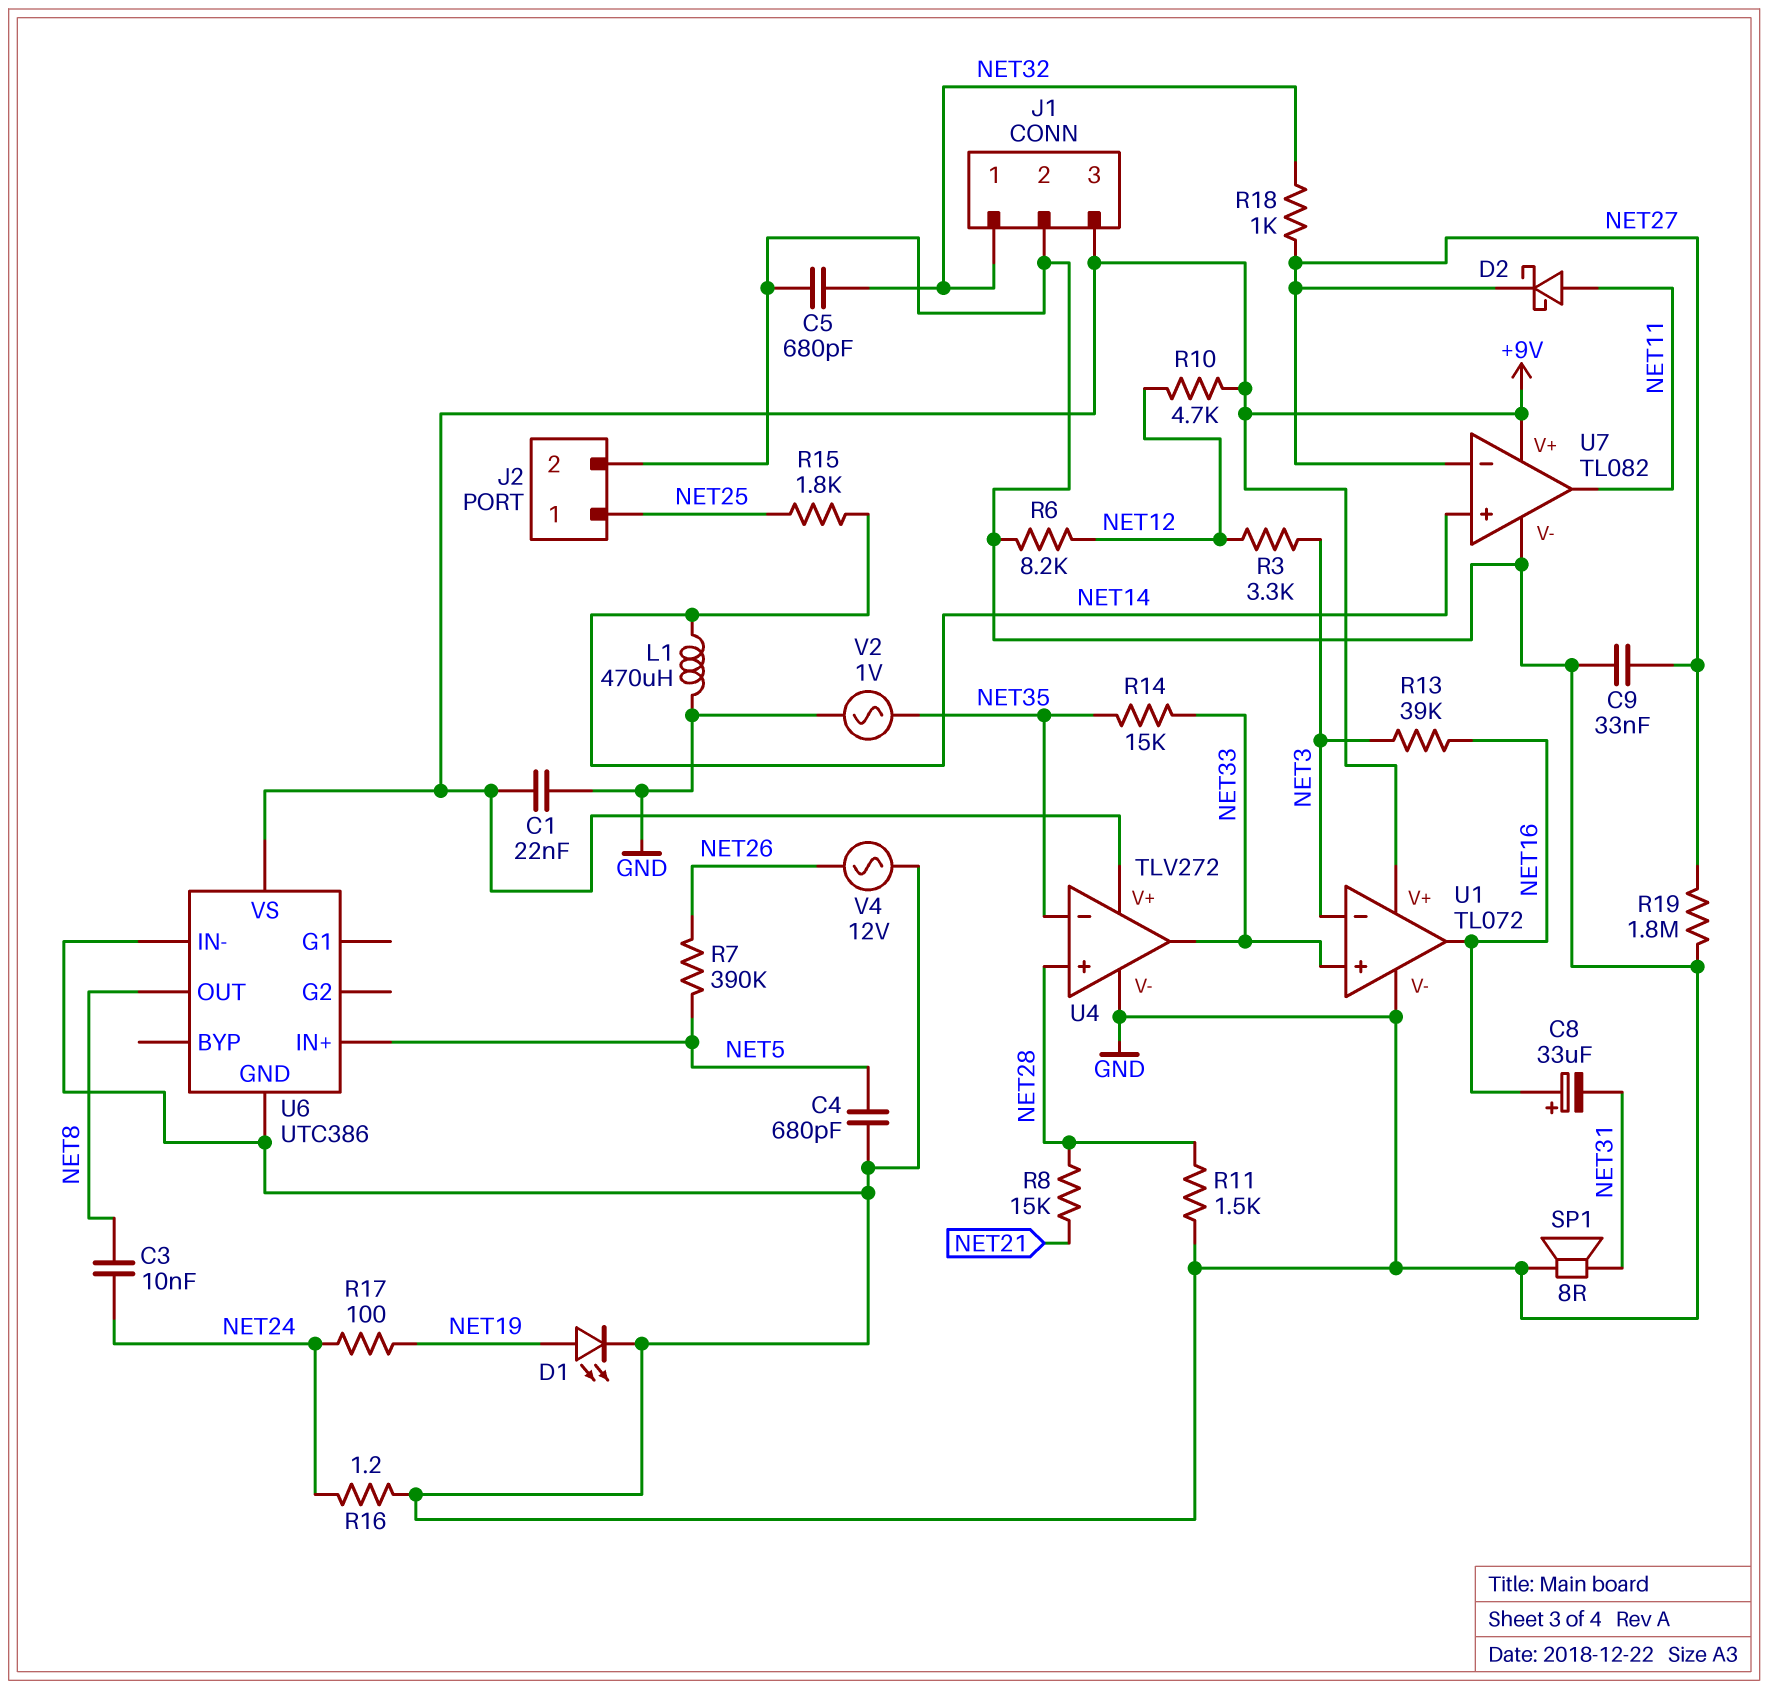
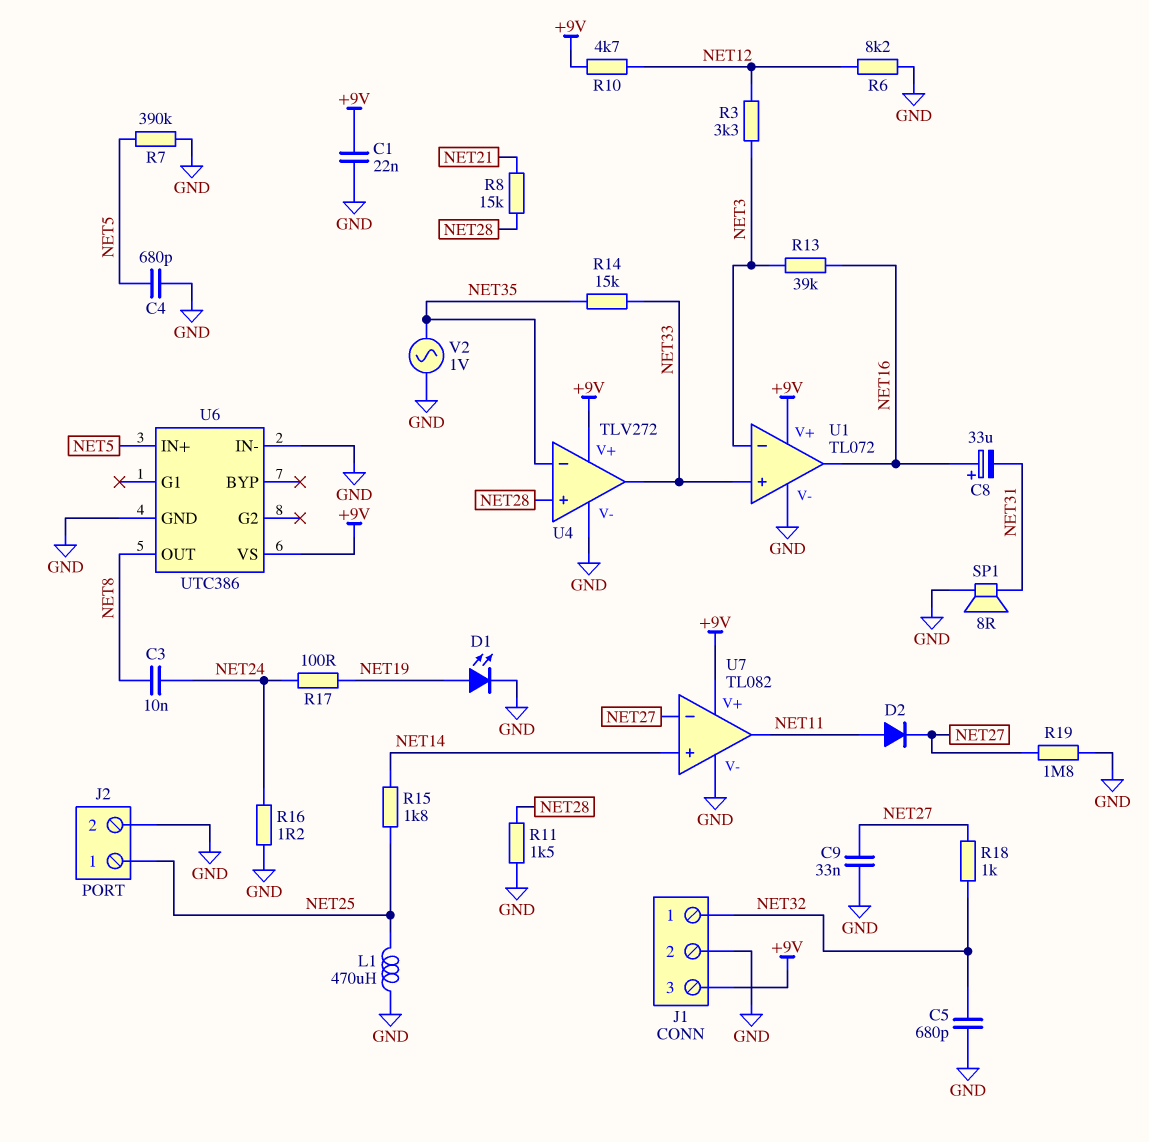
D2: schottky (A NET11, K NET27) -> diode (A NET11, K NET27)
L1: 470uH (GND, NET14) -> 470uH (GND, NET25)
R7: 390k (NET5, NET26) -> 390k (GND, NET5)
V4: AC 12V (GND, NET26) -> none

